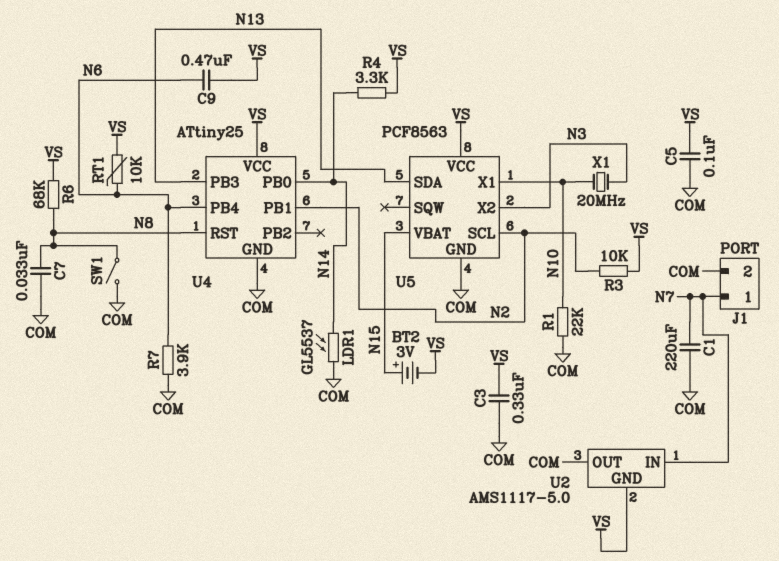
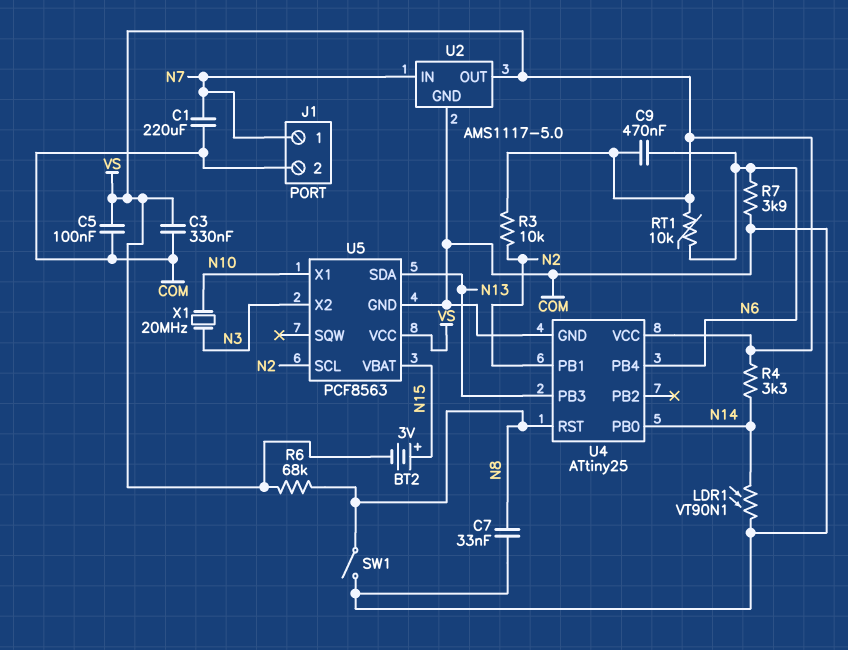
LDR1: GL5537 (COM, N14) -> VT90N1 (COM, N14)
R1: 22k (COM, N10) -> none
U2 pin GND: VS -> COM
U2 pin OUT: COM -> VS

